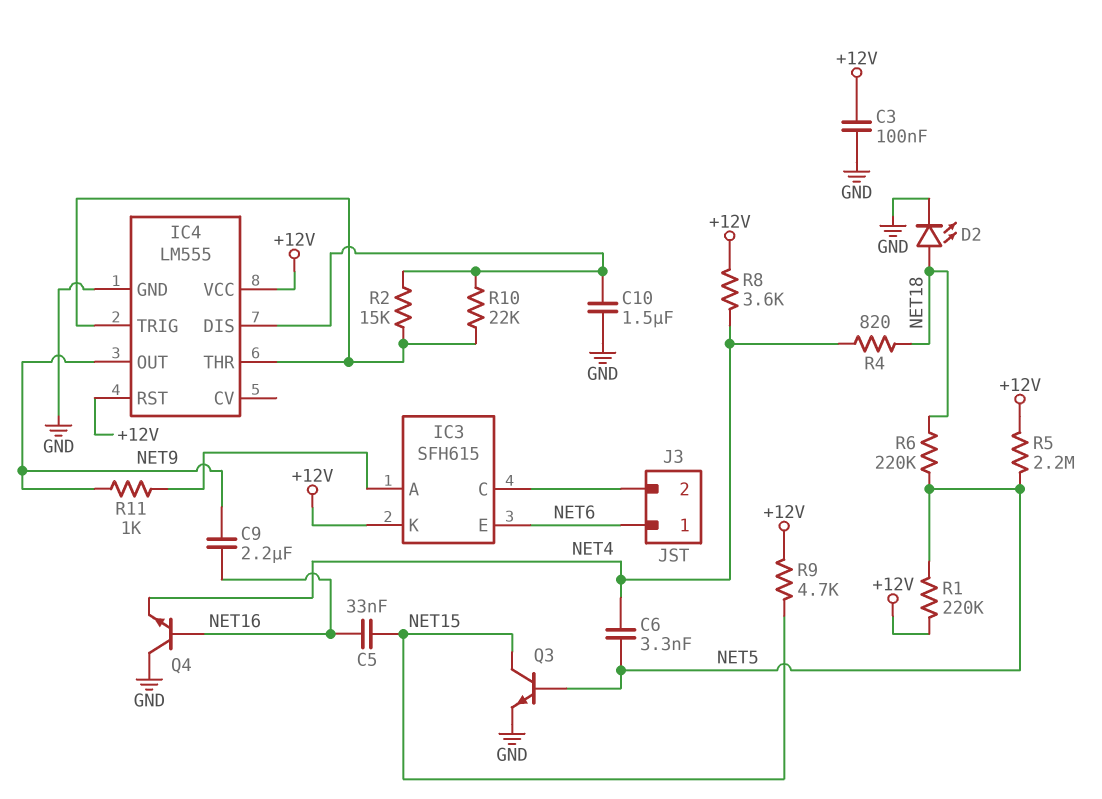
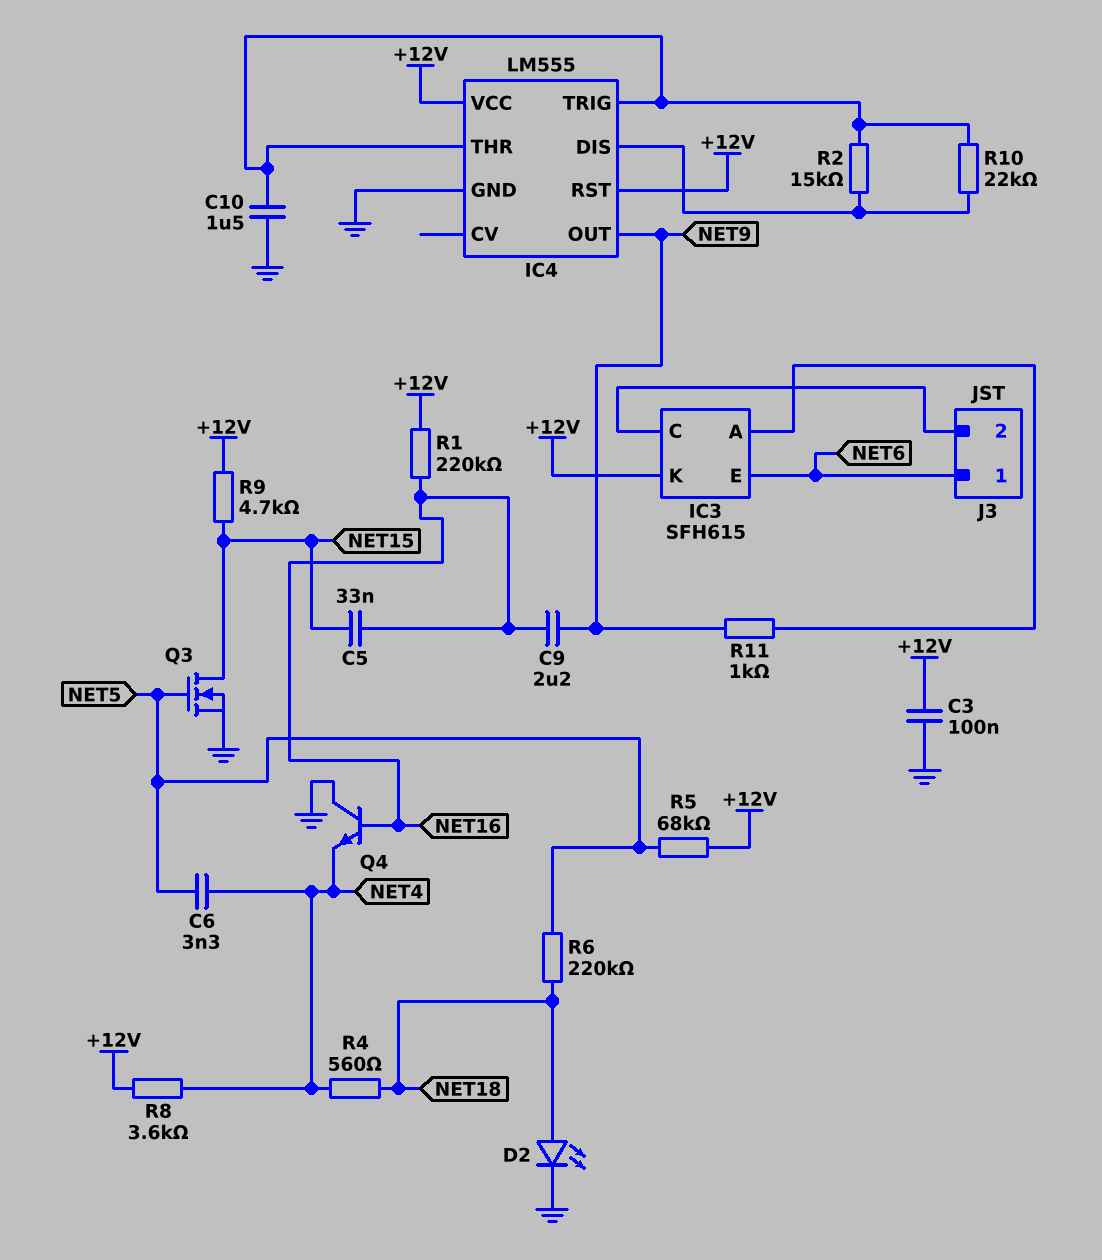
C10: 1.5uF (GND, IC4/DIS) -> 1.5uF (GND, IC4/THR)
Q3: NPN (B NET5, C NET15, E GND) -> NMOS (G NET5, D NET15, S GND)
R1: 220k (+12V, NET5) -> 220k (+12V, NET16)
R4: 820 (NET4, NET18) -> 560 (NET4, NET18)
R5: 2.2M (+12V, NET5) -> 68k (+12V, NET5)

